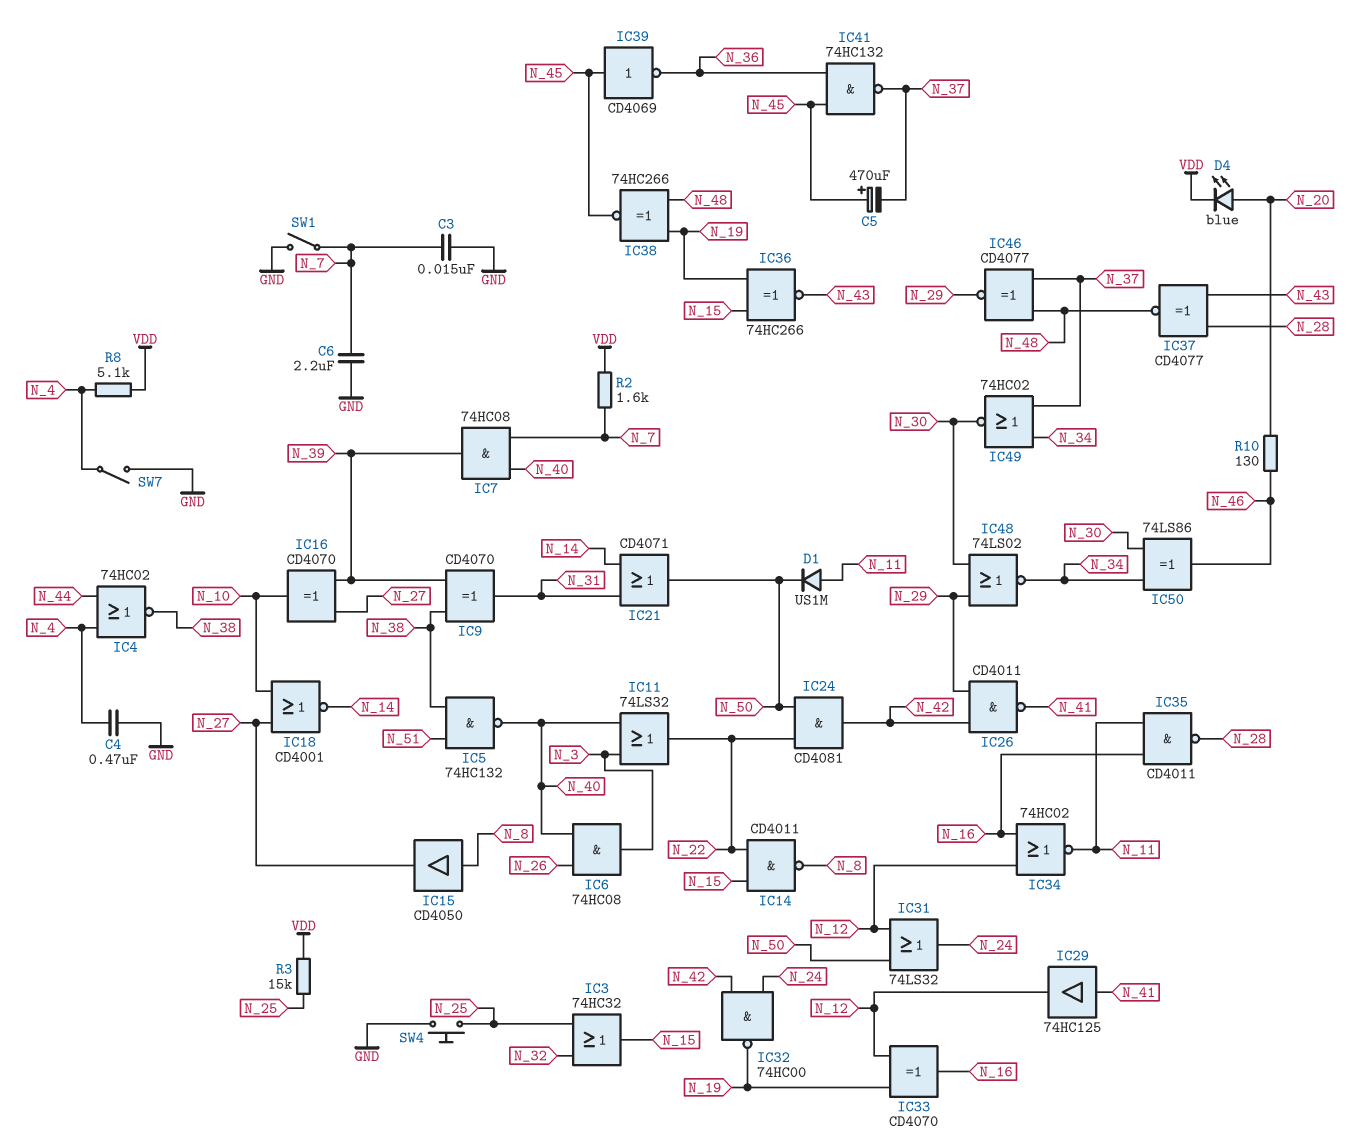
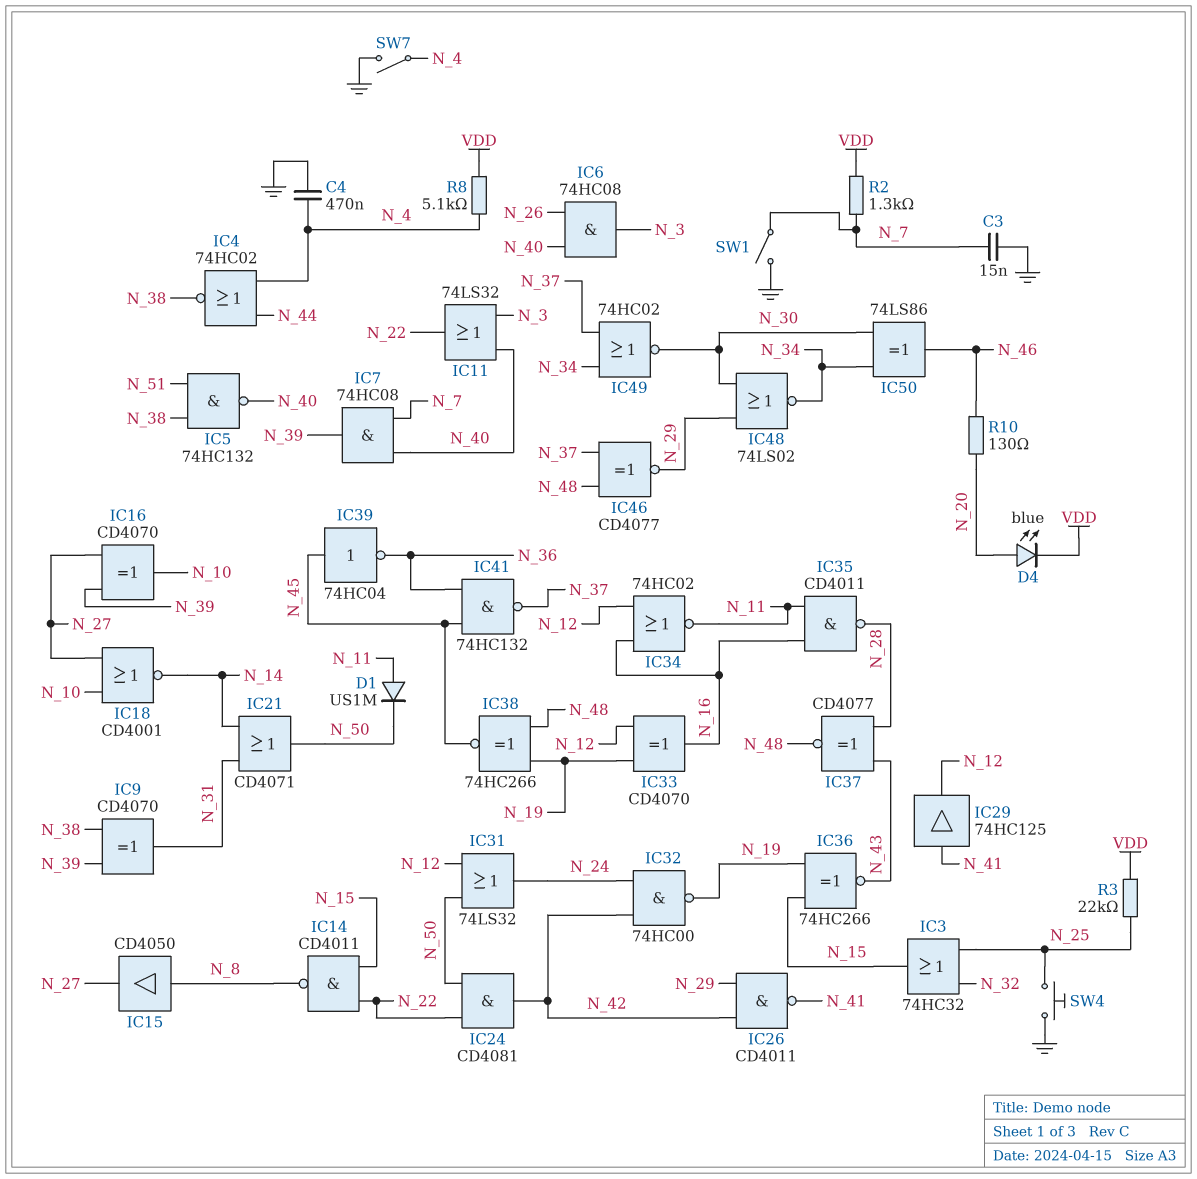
C5: 470uF (plus N_45, minus N_37) -> none
C6: 2.2uF (GND, N_7) -> none
IC39: NOT CD4069 (in N_45, out N_36) -> NOT 74HC04 (in N_45, out N_36)
R2: 1.6k (N_7, VDD) -> 1.3k (N_7, VDD)
R3: 15k (N_25, VDD) -> 22k (N_25, VDD)

